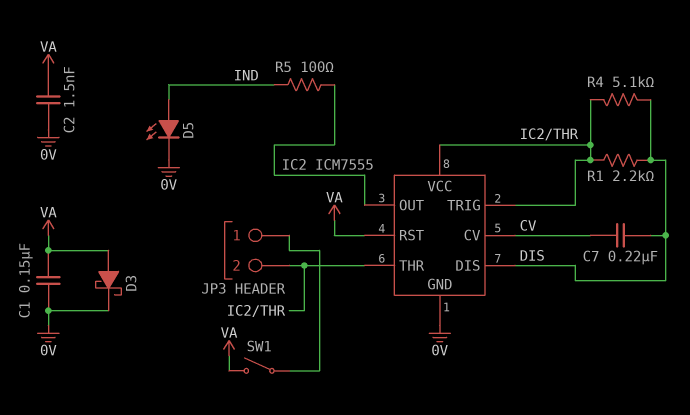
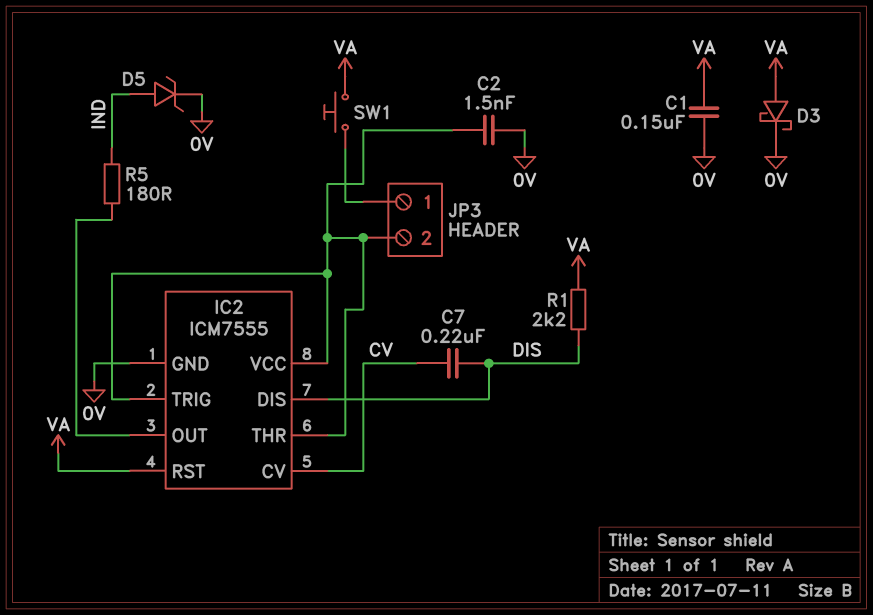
C2: 1.5nF (0V, VA) -> 1.5nF (0V, IC2/THR)
D5: LED (A IND, K 0V) -> zener (A IND, K 0V)
R1: 2.2k (DIS, IC2/THR) -> 2.2k (DIS, VA)
R4: 5.1k (DIS, IC2/THR) -> none
R5: 100 (IC2/OUT, IND) -> 180 (IC2/OUT, IND)
SW1: switch (JP3/1, VA) -> button (JP3/1, VA)

